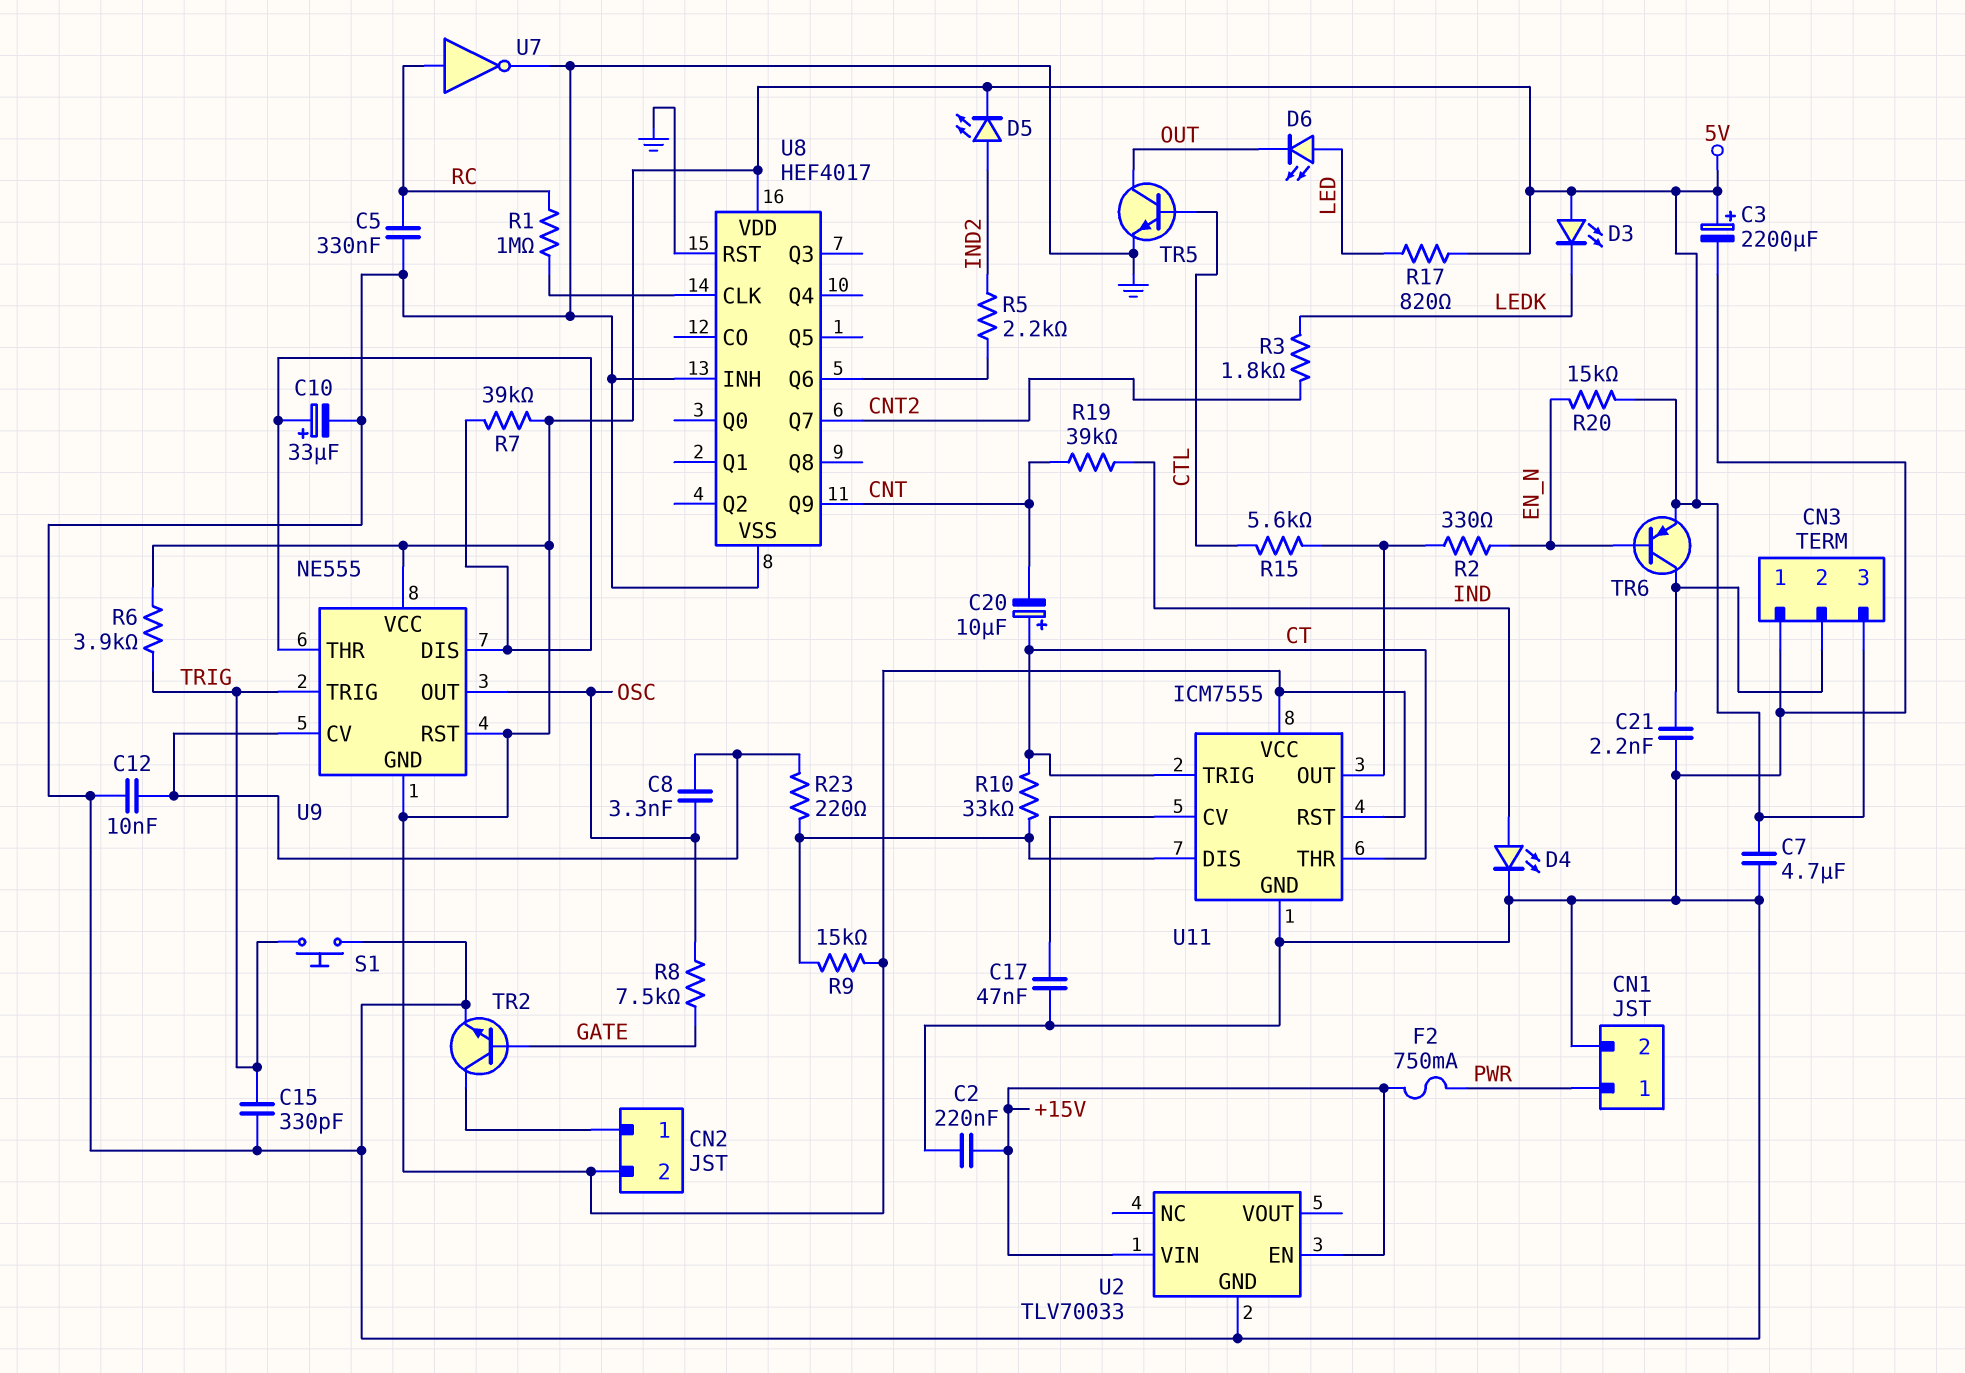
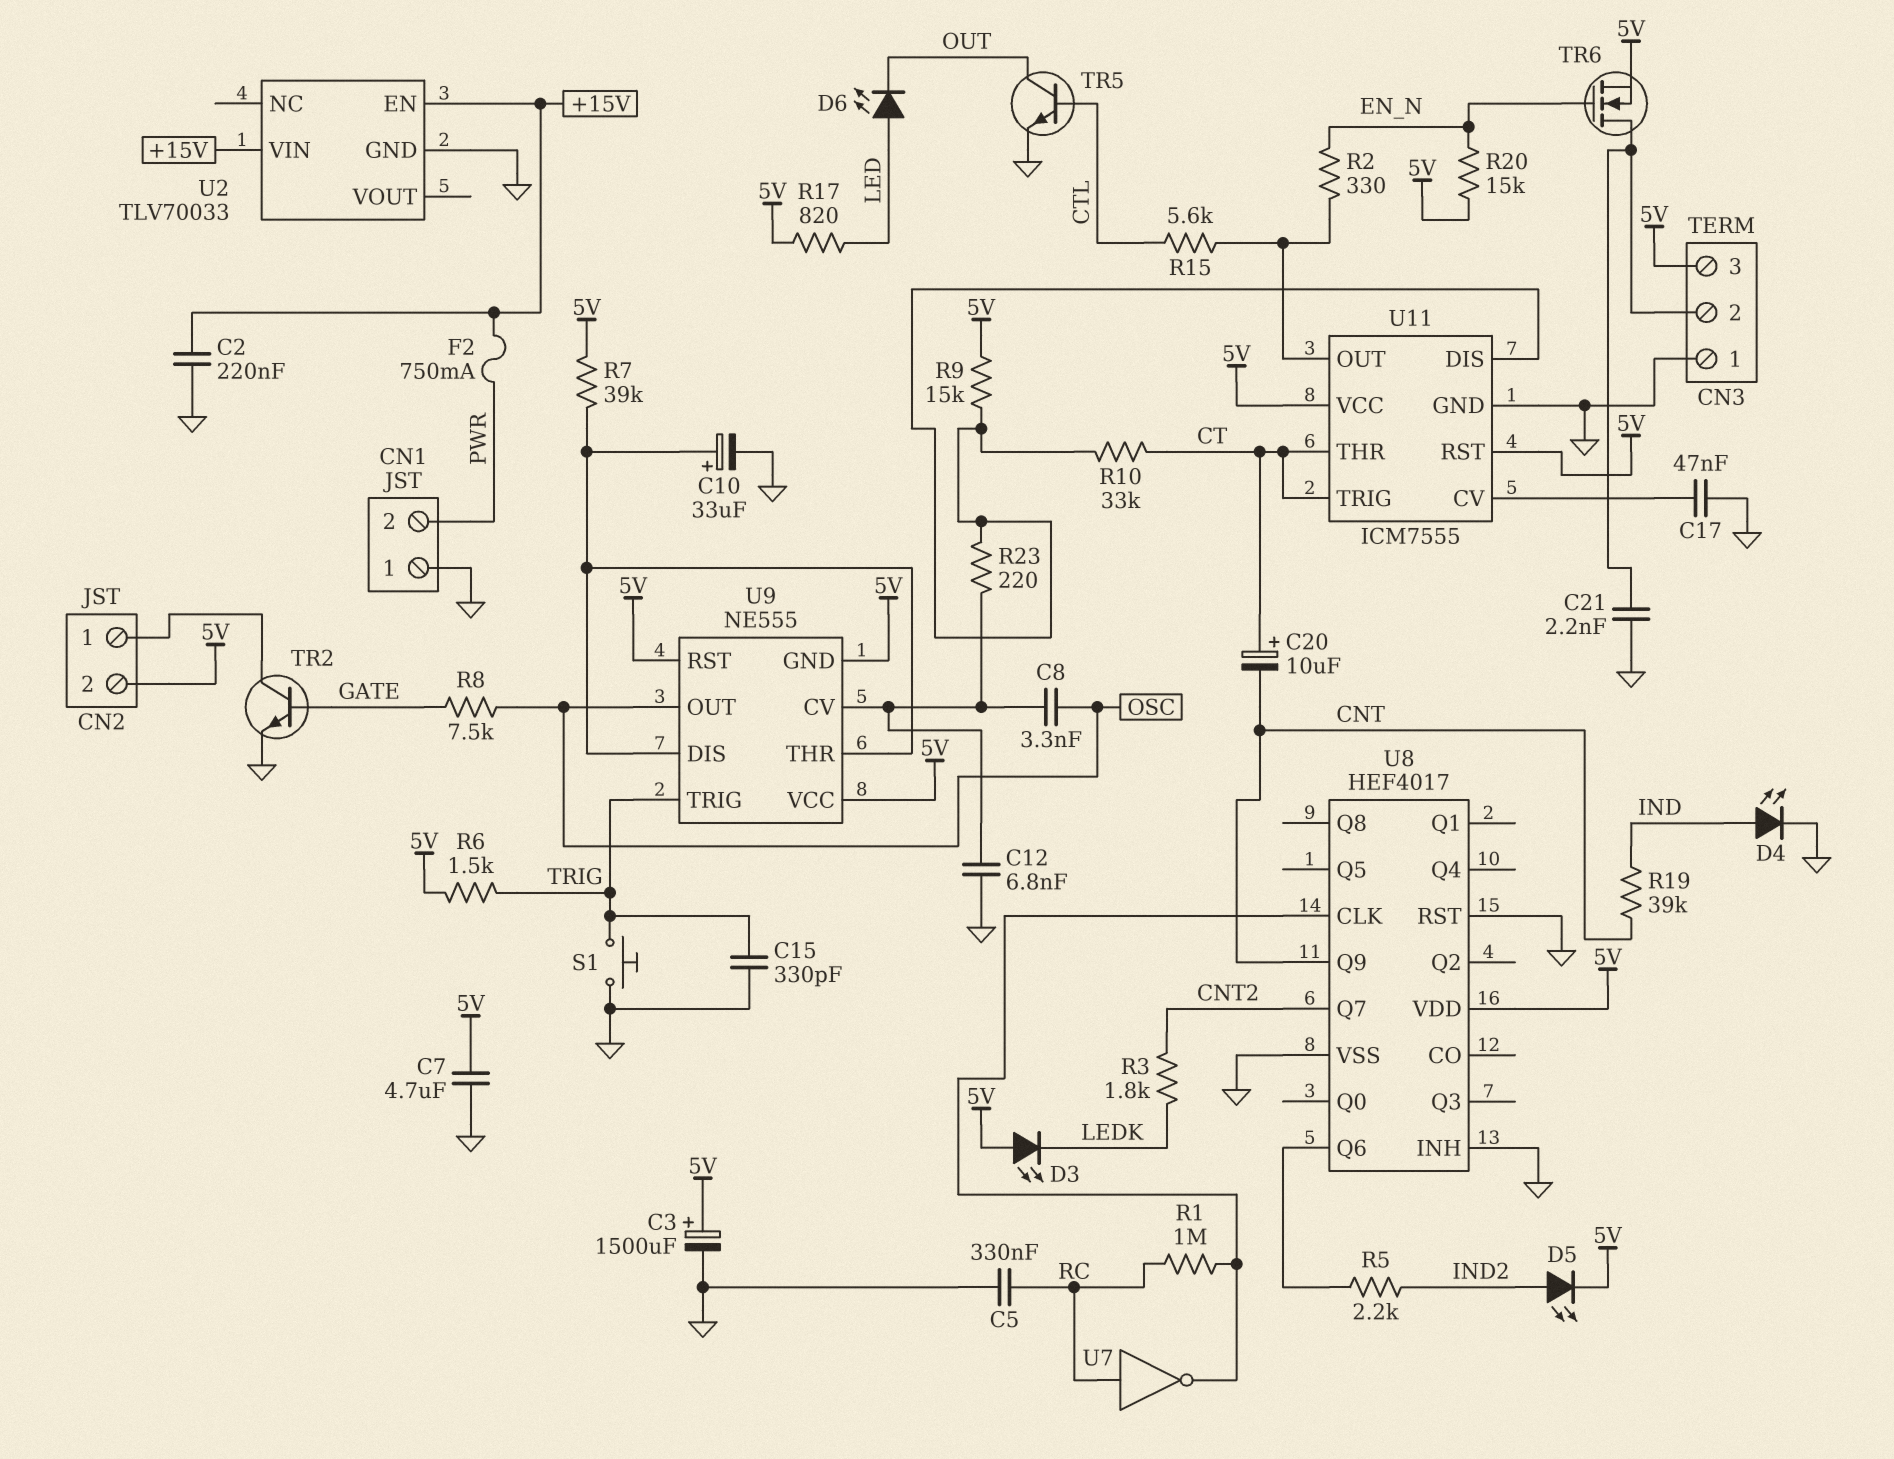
C3: 2200uF (plus 5V, minus GND) -> 1500uF (plus 5V, minus GND)
C12: 10nF (GND, U9/CV) -> 6.8nF (GND, U9/CV)
CN1 pin 1: PWR -> GND
CN1 pin 2: GND -> PWR
R6: 3.9k (5V, TRIG) -> 1.5k (5V, TRIG)
TR6: PNP (B EN_N, C CN3/2, E 5V) -> NMOS (G EN_N, D CN3/2, S 5V)
U7: NOT (in RC, out GND) -> NOT (in RC, out U8/CLK)

